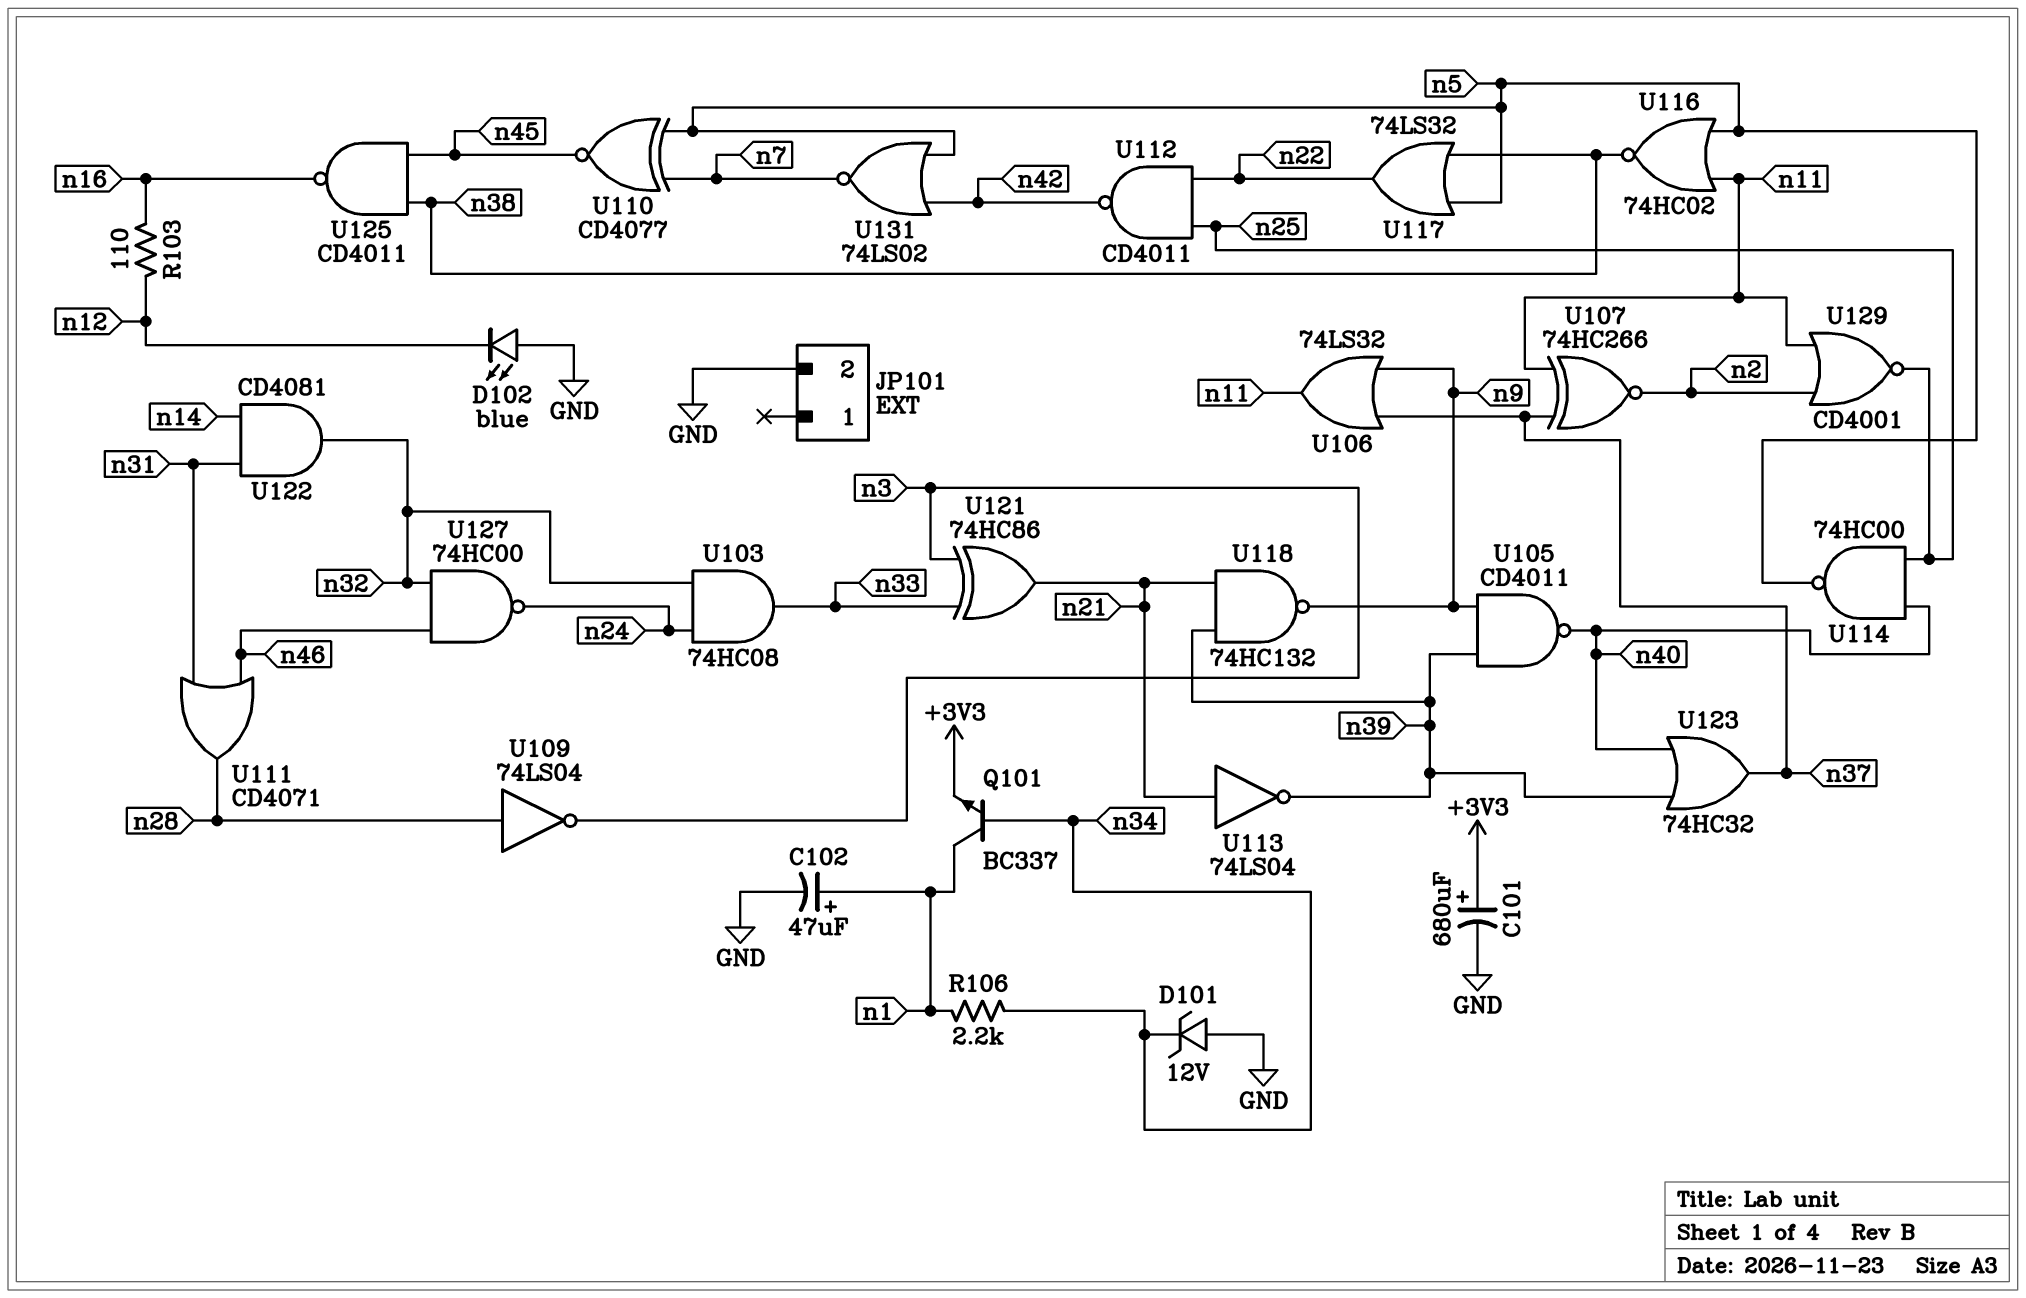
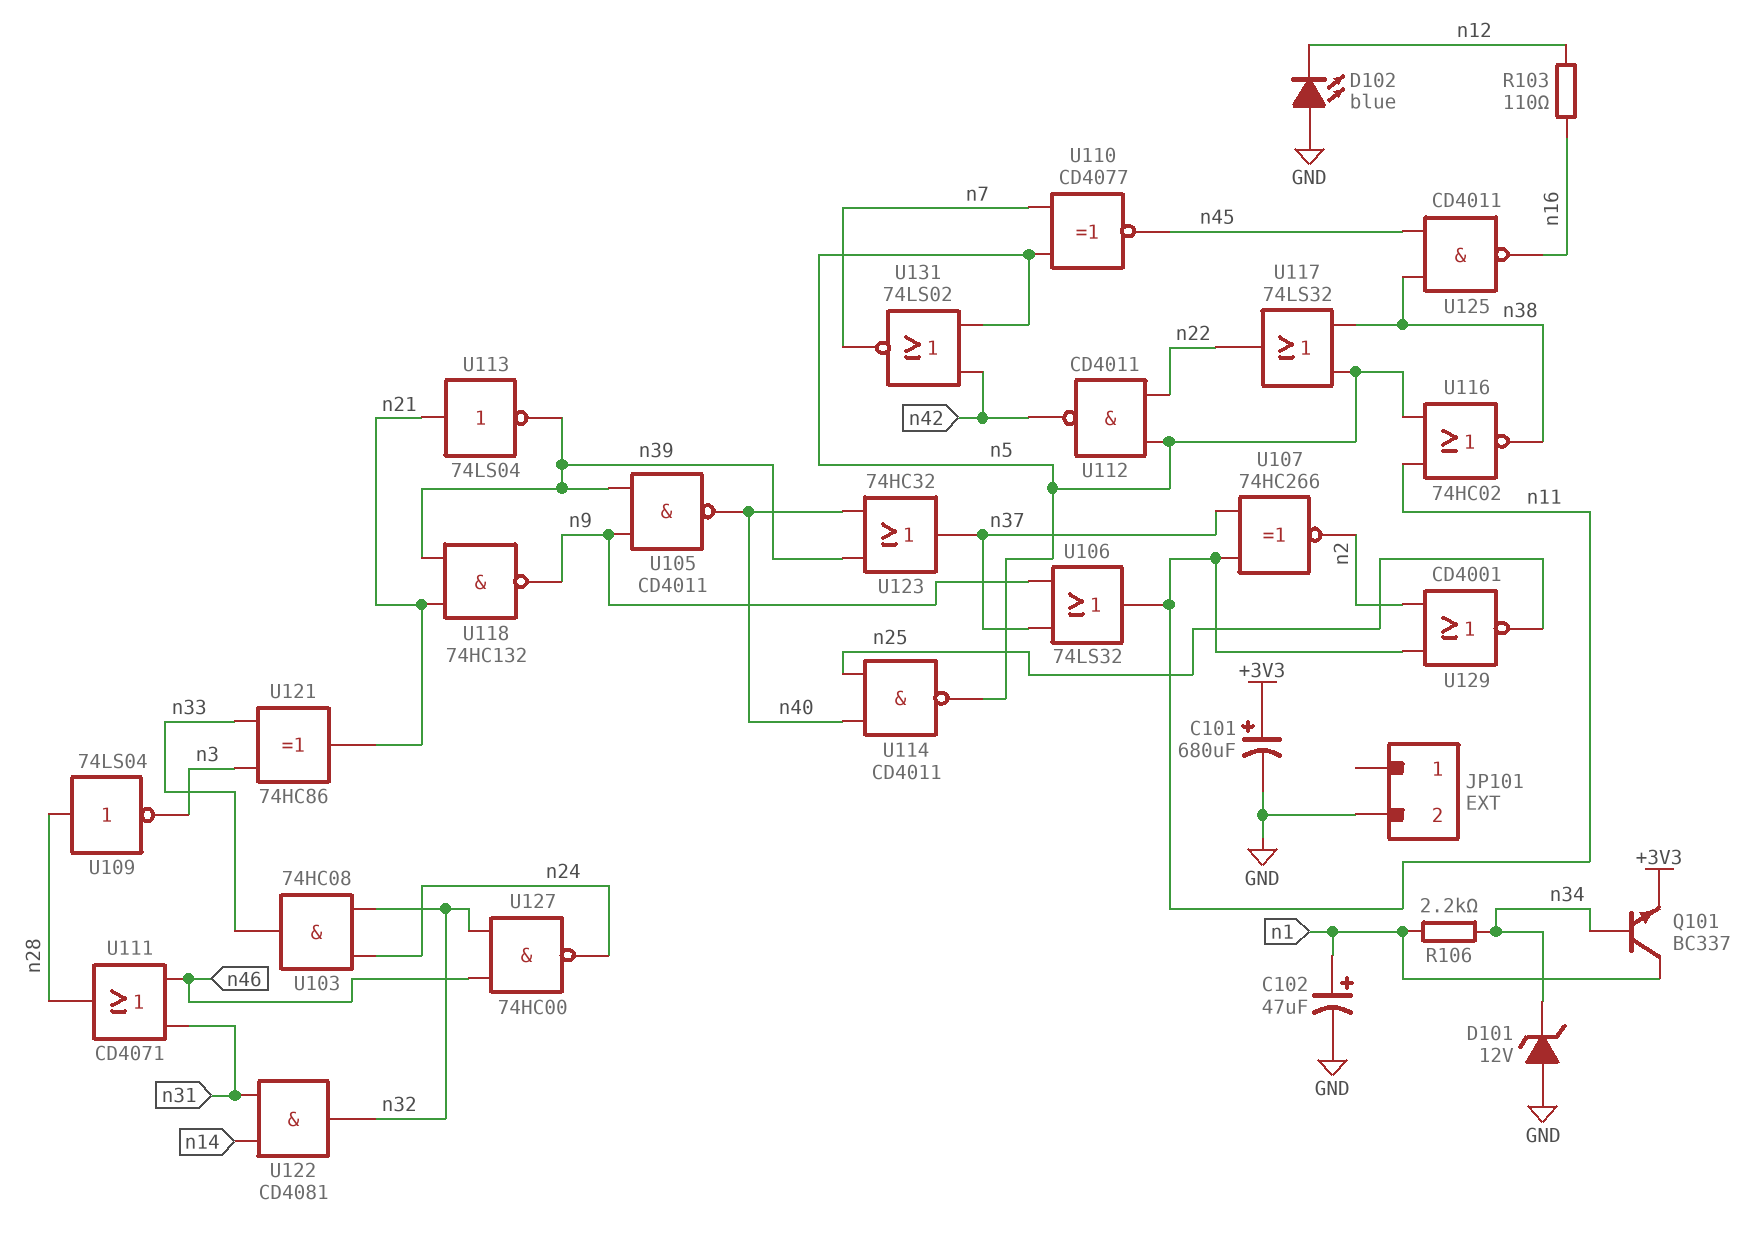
U112: NAND CD4011 (in n22, in n25, out n42) -> NAND CD4011 (in n5, in n22, out n42)
U114: NAND 74HC00 (in n25, in n40, out n5) -> NAND CD4011 (in n25, in n40, out n5)

